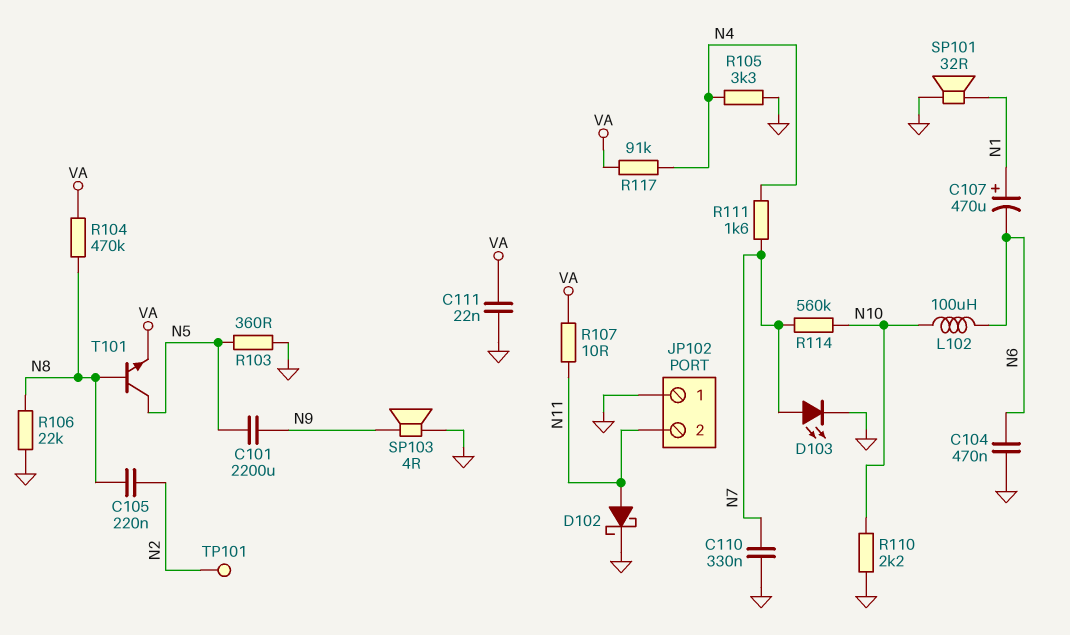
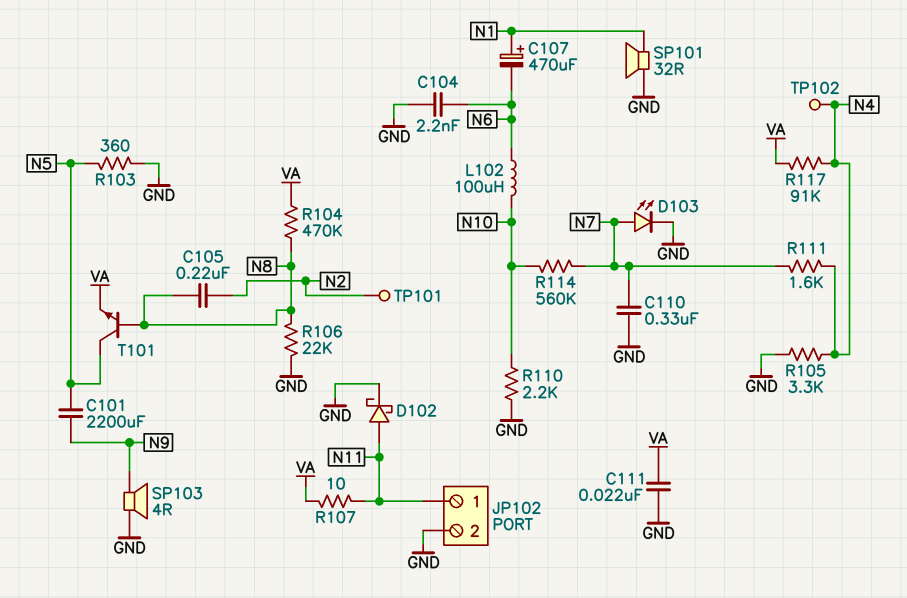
C104: 470nF (GND, N6) -> 2.2nF (GND, N6)
JP102 pin 1: GND -> N11
JP102 pin 2: N11 -> GND
TP102: none -> test point (N4)

